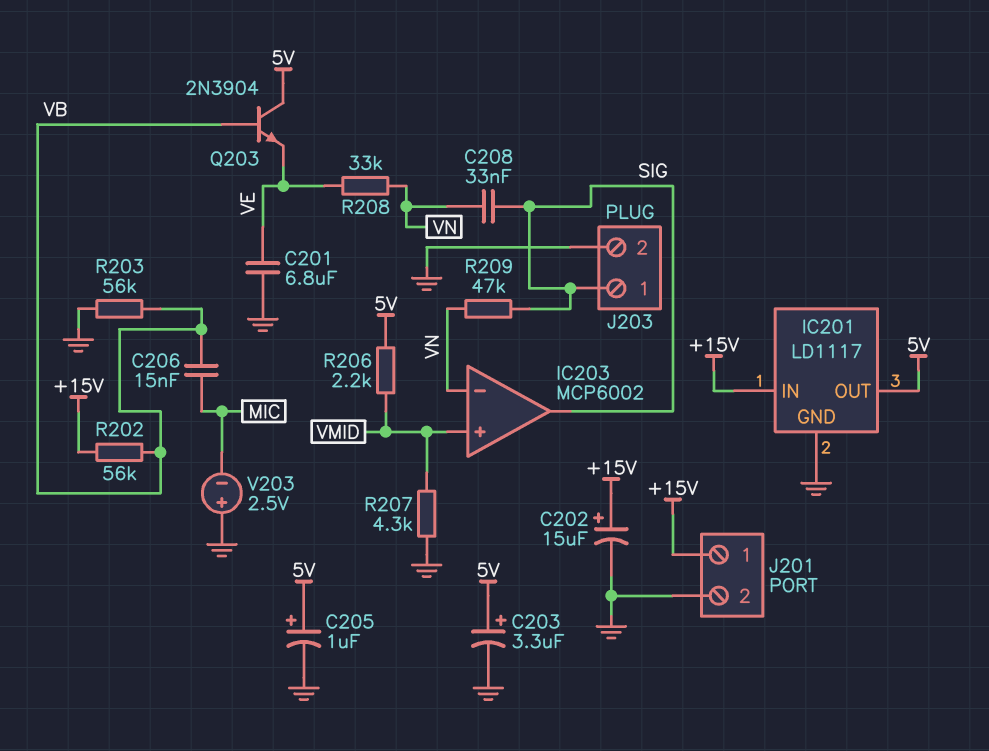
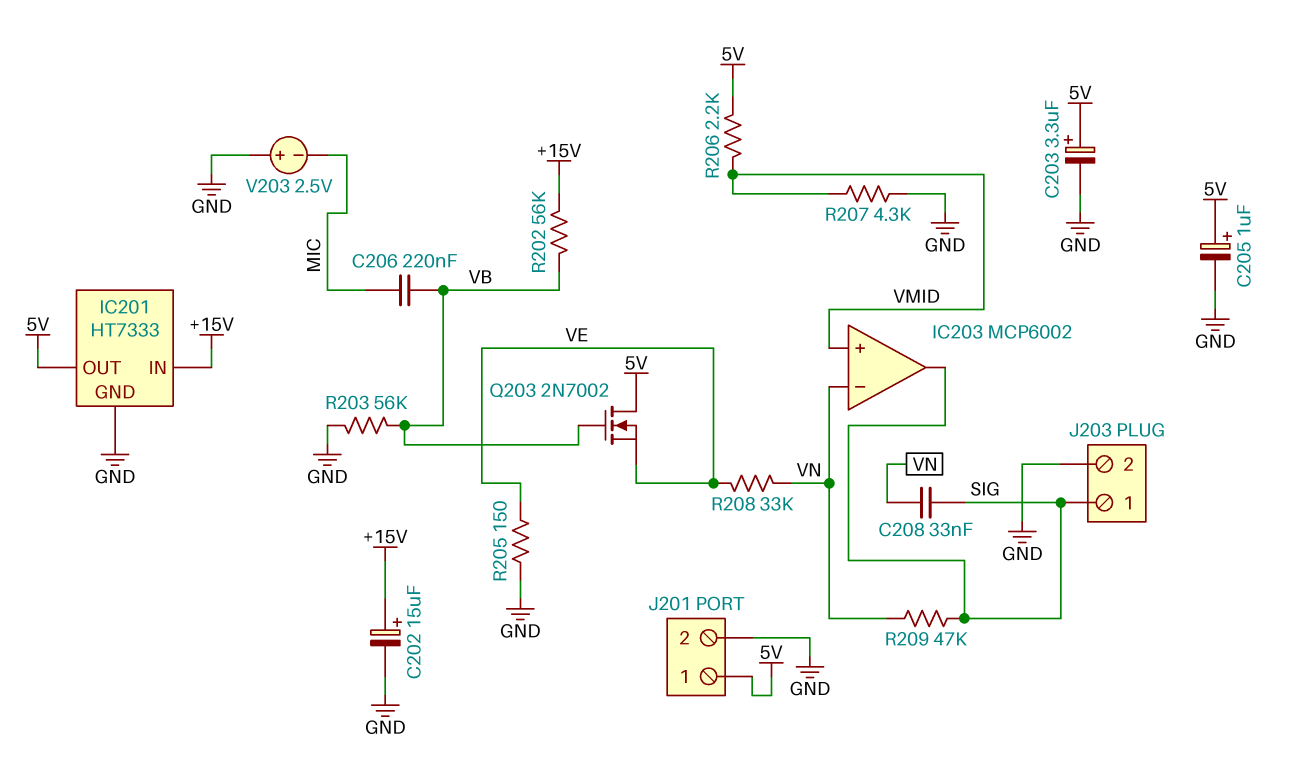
C201: 6.8uF (GND, VE) -> none
C206: 15nF (MIC, VB) -> 220nF (MIC, VB)
IC201: LD1117 -> HT7333
J201 pin 1: +15V -> 5V
Q203: NPN 2N3904 (B VB, C 5V, E VE) -> NMOS 2N7002 (G VB, D 5V, S VE)
R205: none -> 150 (GND, VE)

